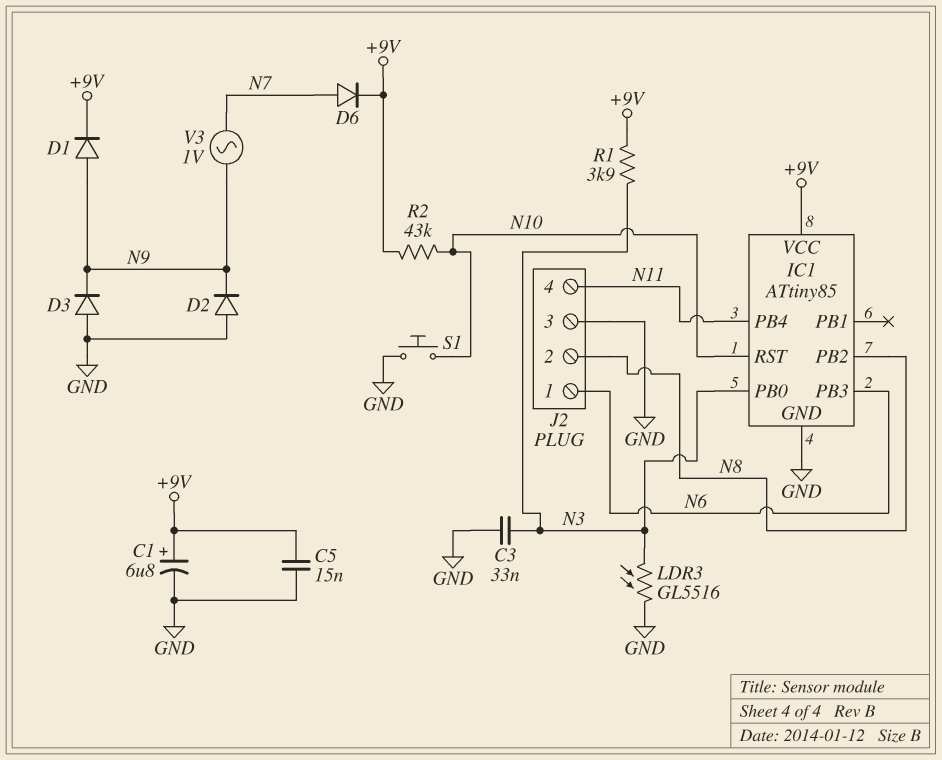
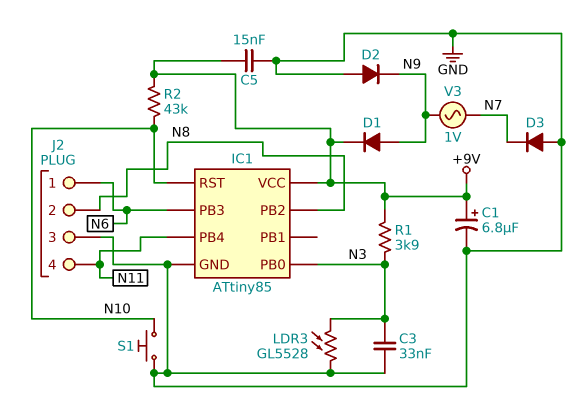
D3: diode (A GND, K N9) -> diode (A GND, K N7)
D6: diode (A N7, K +9V) -> none
LDR3: GL5516 (GND, N3) -> GL5528 (GND, N3)

